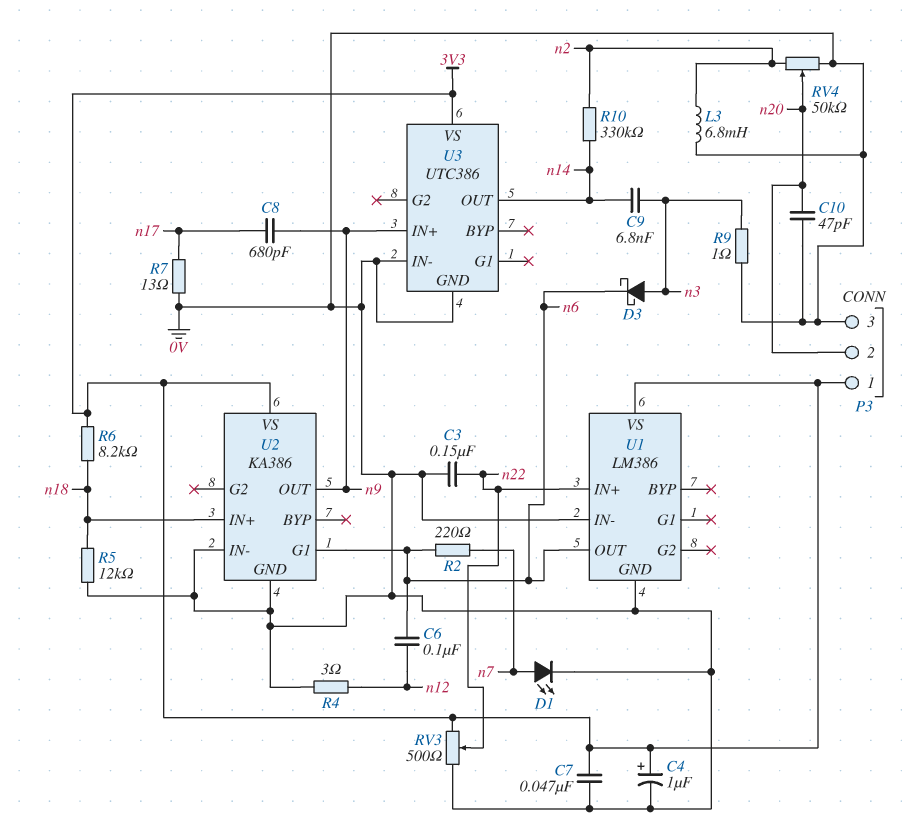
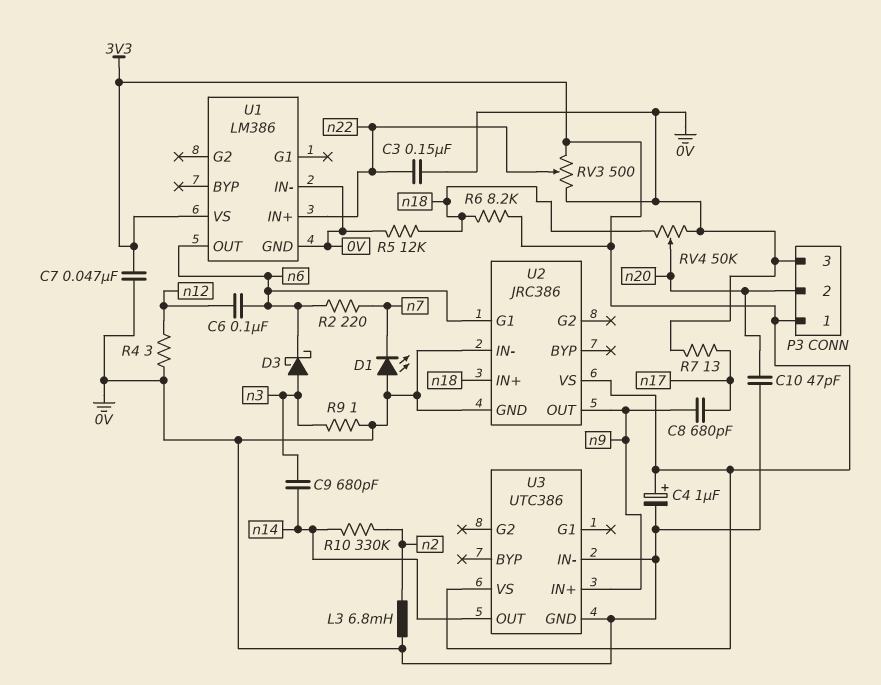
C9: 6.8nF (n3, n14) -> 680pF (n3, n14)
D1: LED (A n7, K 0V) -> LED (A 0V, K n7)
RV4: 50k (0V, n2, wiper n20) -> 50k (0V, n18, wiper n20)
U2: KA386 -> JRC386

